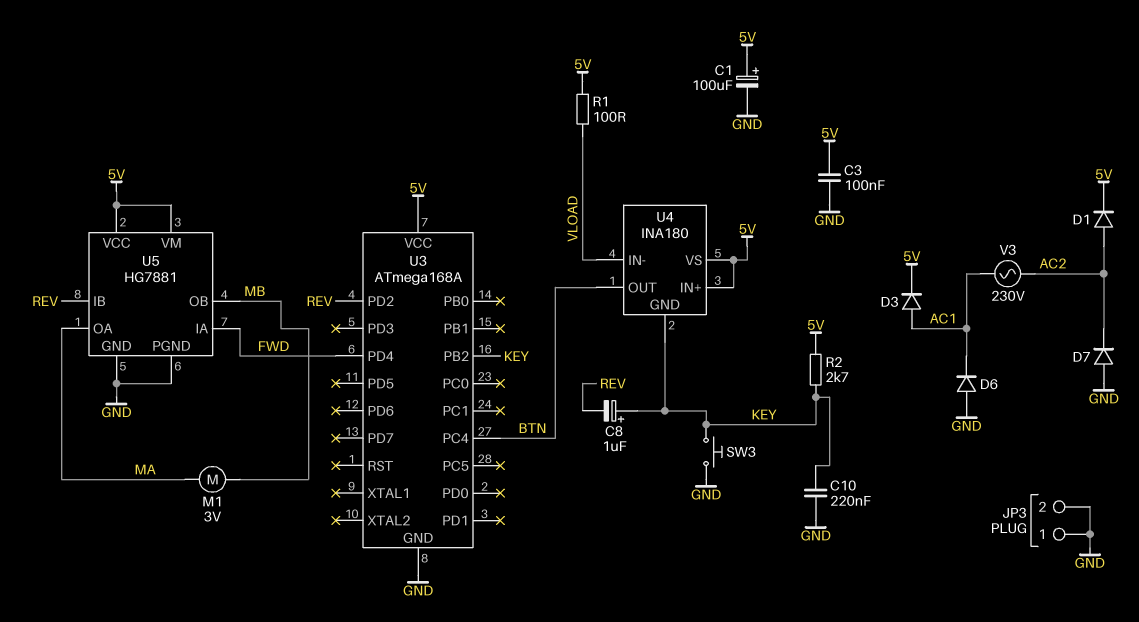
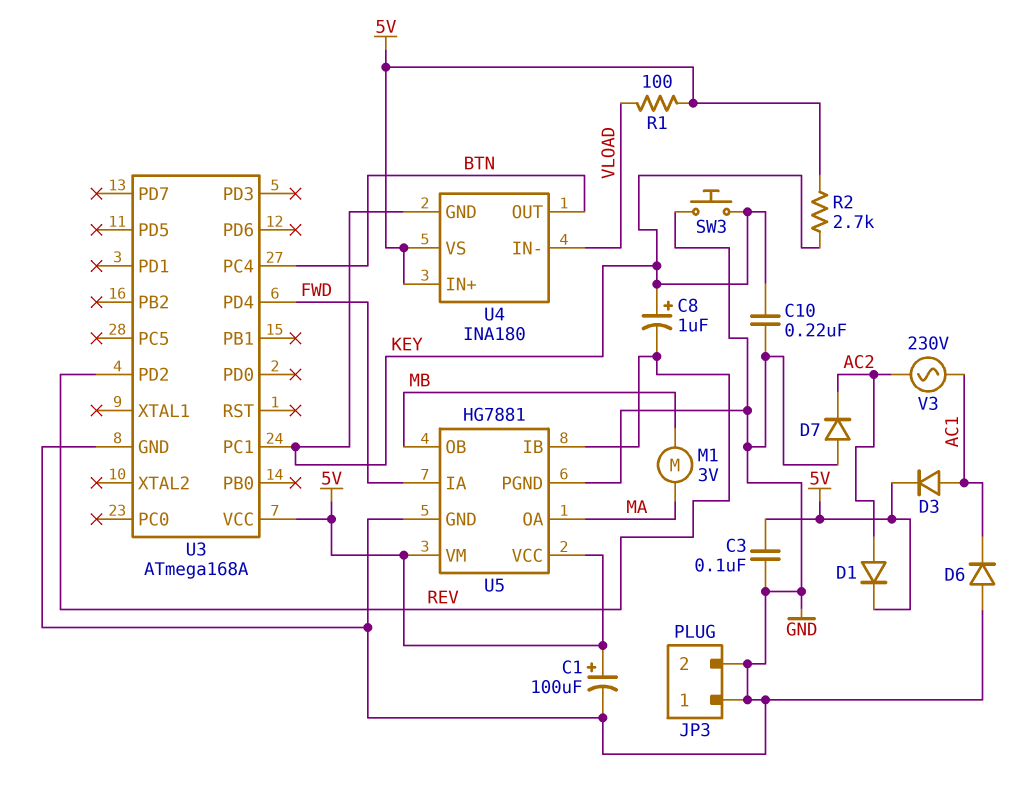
U3 pin PB2: KEY -> none
U3 pin PC1: none -> KEY

